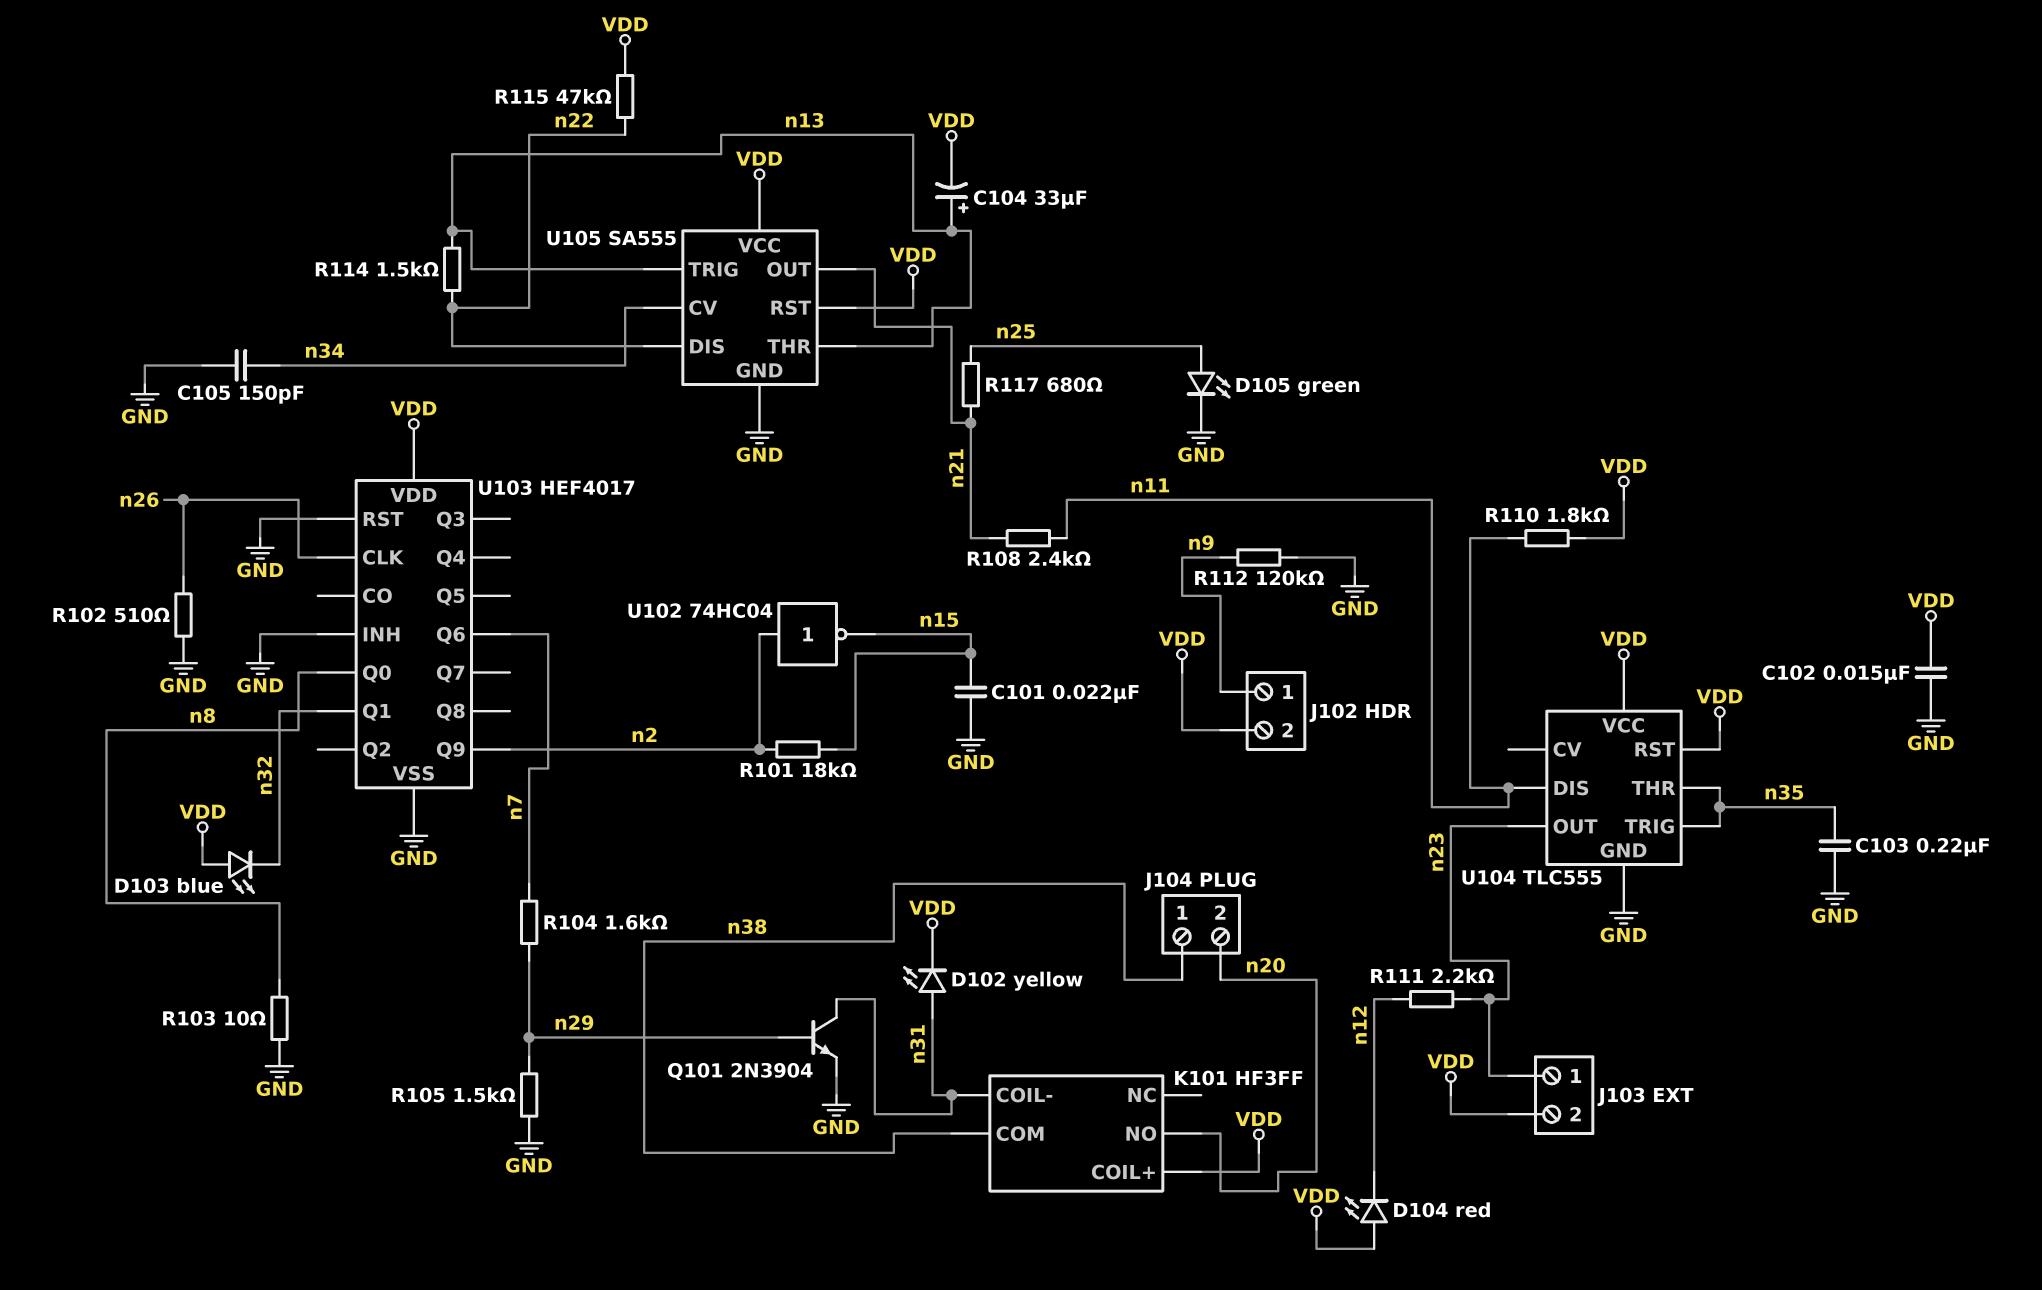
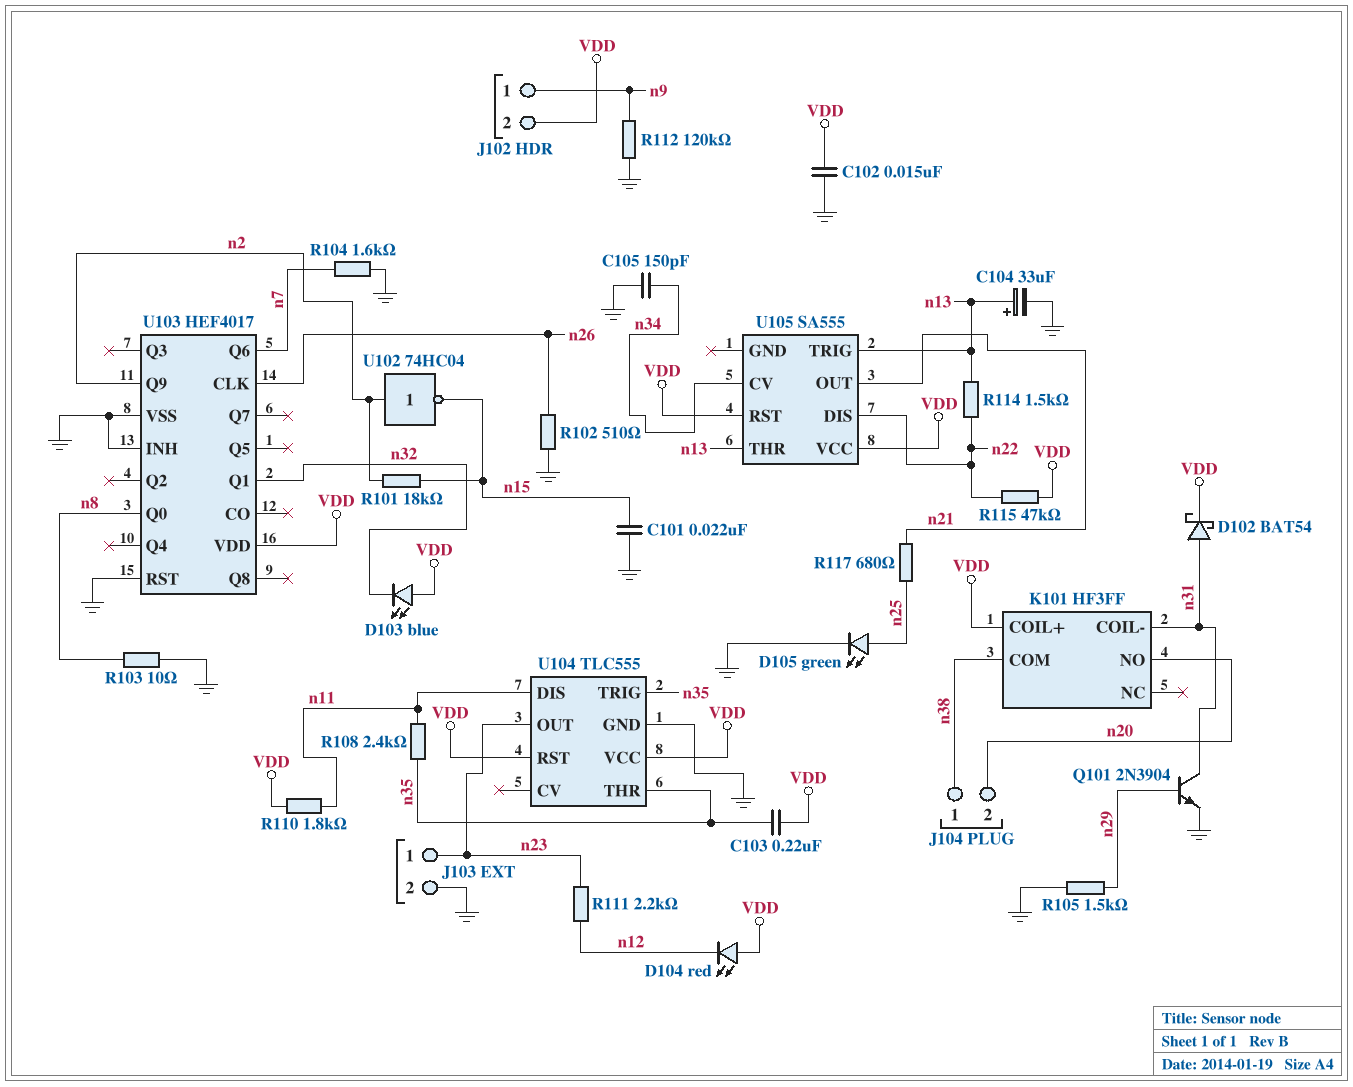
C103: 220nF (GND, n35) -> 220nF (VDD, n35)
C104: 33uF (plus n13, minus VDD) -> 33uF (plus n13, minus GND)
D102: LED yellow (A n31, K VDD) -> schottky BAT54 (A n31, K VDD)
J103 pin 2: VDD -> GND
R104: 1.6k (n7, n29) -> 1.6k (GND, n7)
R108: 2.4k (n11, n21) -> 2.4k (n11, n35)
U105 pin GND: GND -> none

